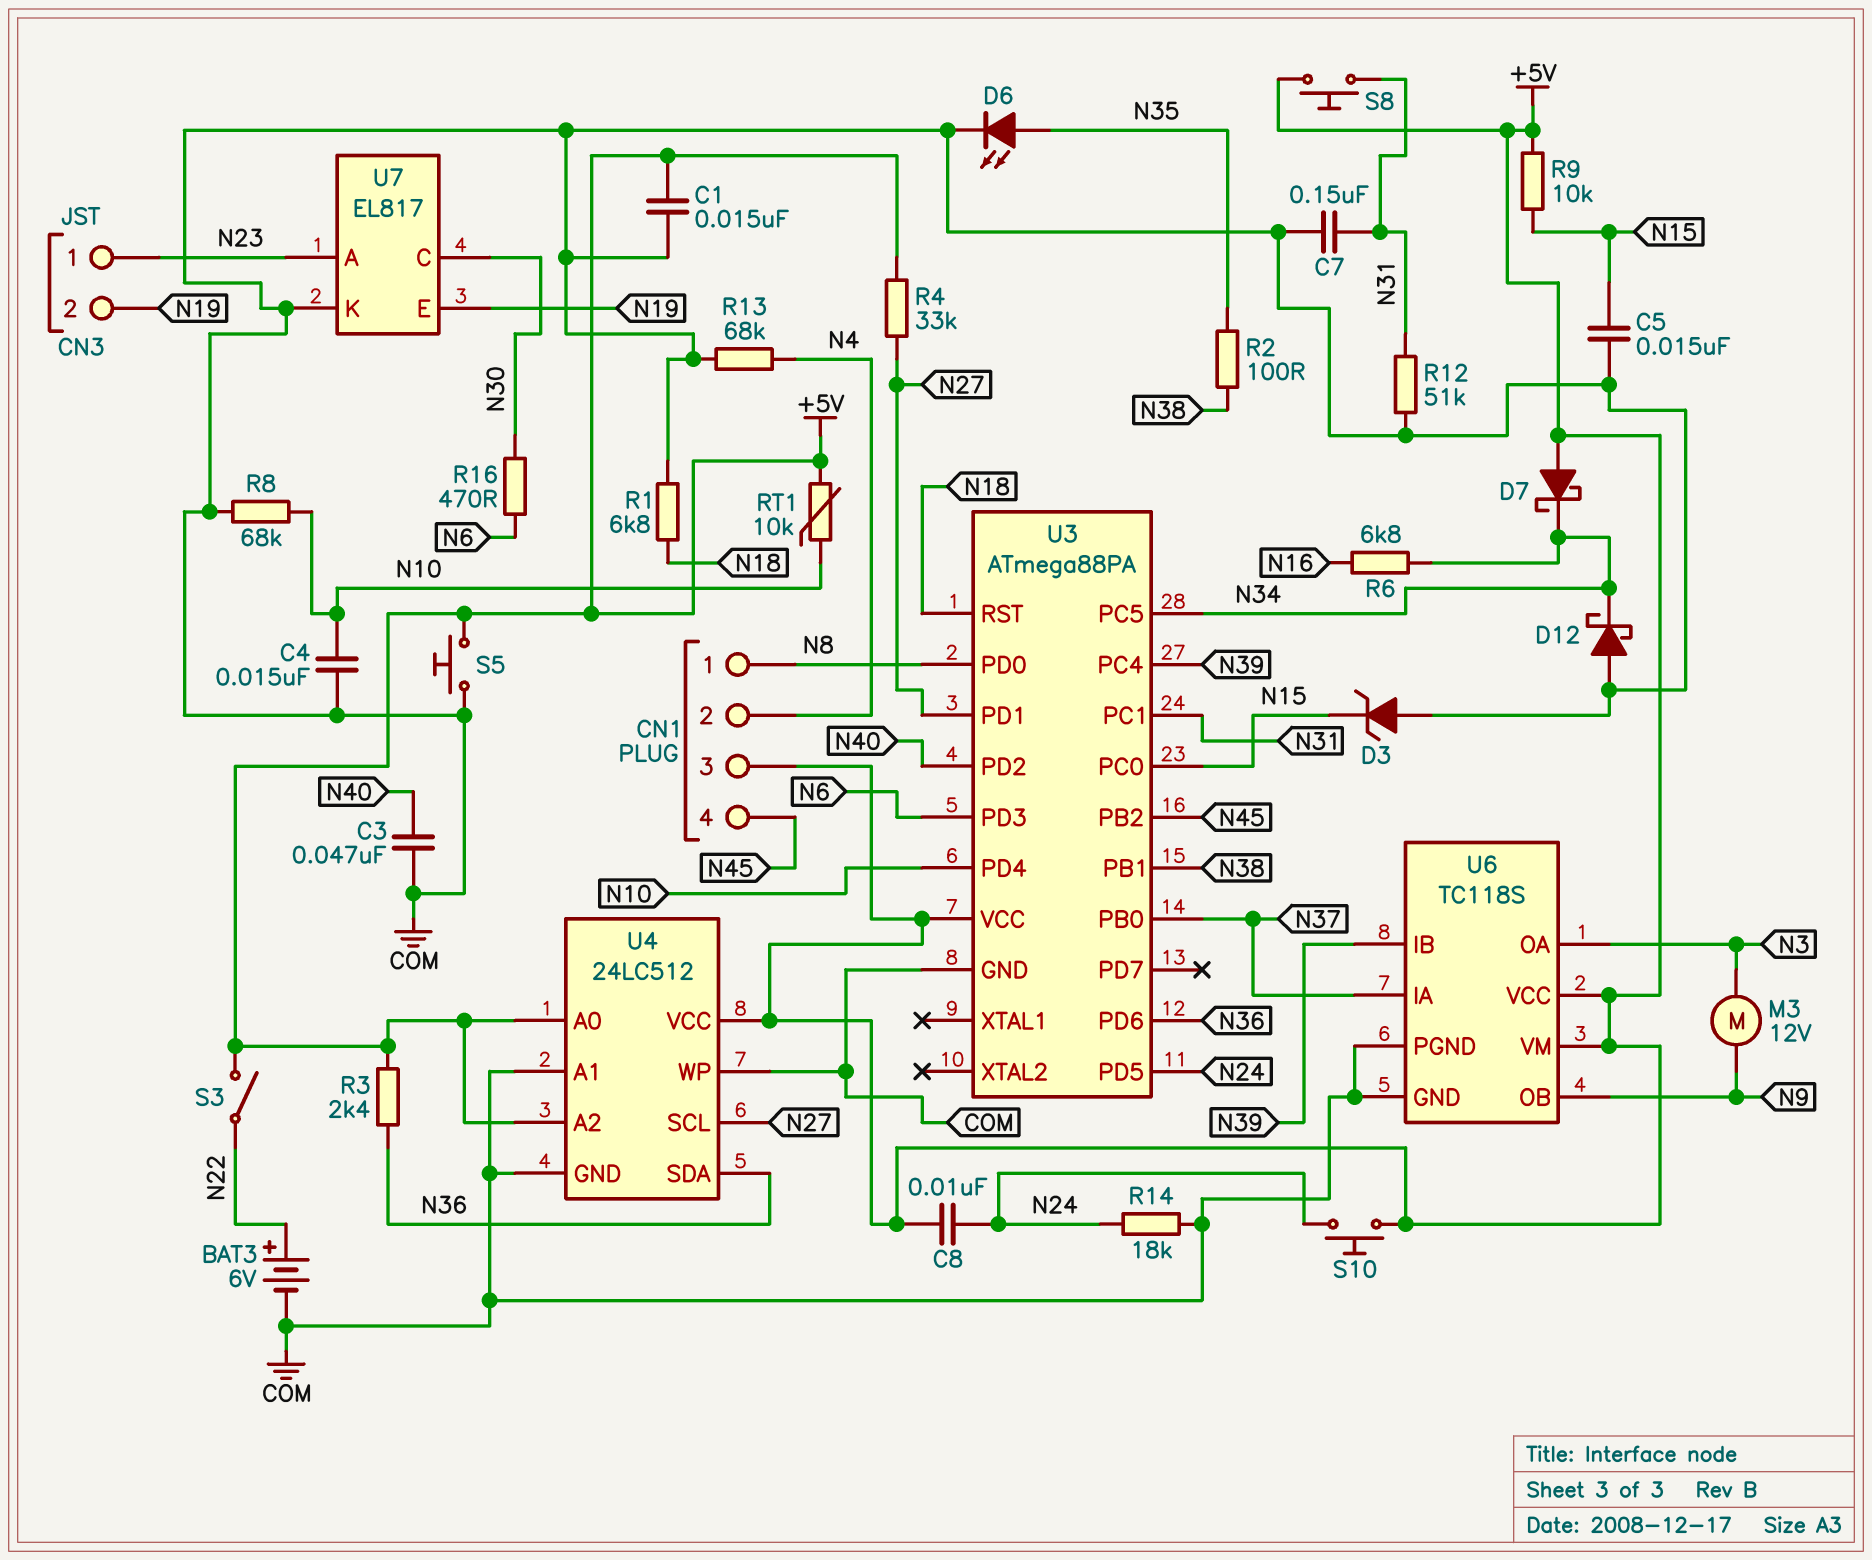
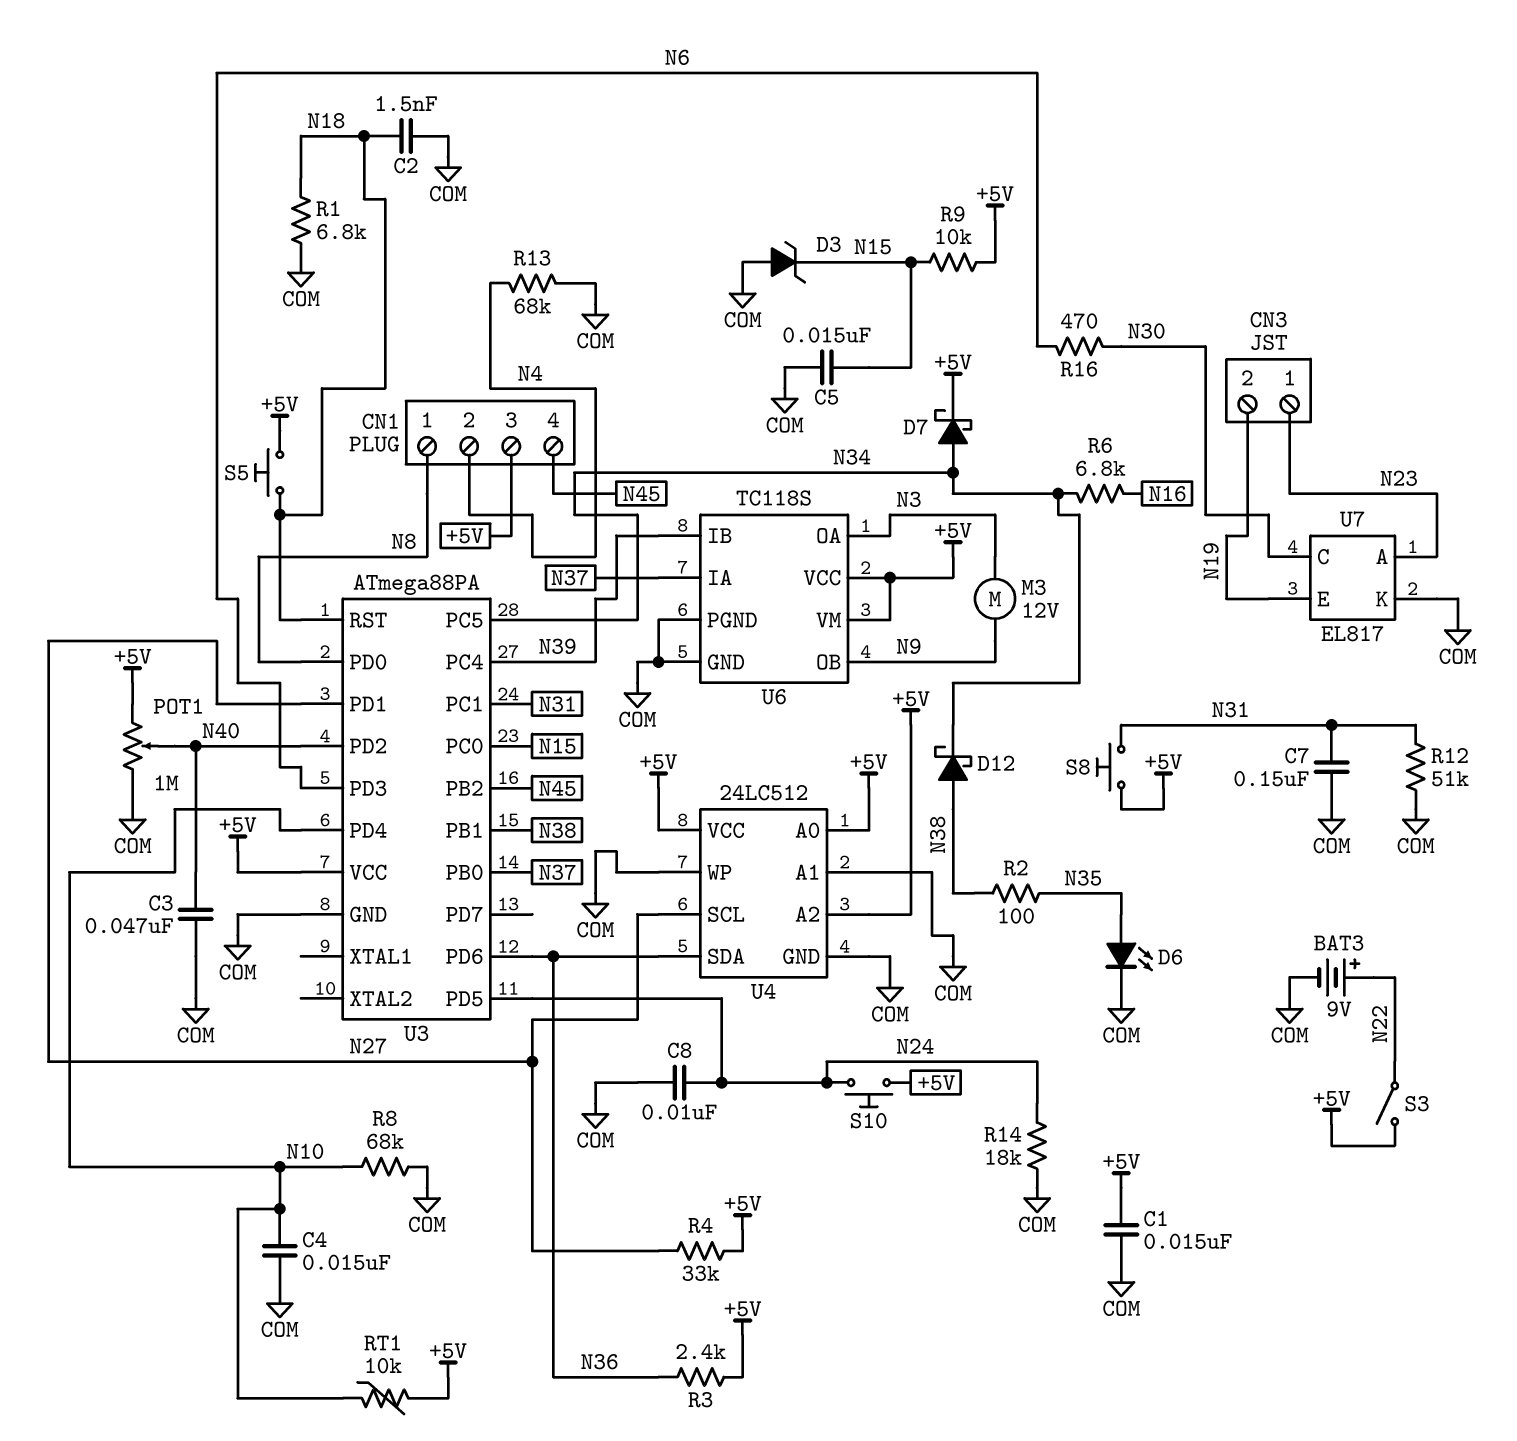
BAT3: 6V (plus N22, minus COM) -> 9V (plus N22, minus COM)
C2: none -> 1.5nF (COM, N18)
C8: 10nF (+5V, N24) -> 10nF (COM, N24)
D7: schottky (A +5V, K N34) -> schottky (A N34, K +5V)
D12: schottky (A COM, K N34) -> schottky (A N38, K N34)
POT1: none -> 1M (+5V, COM, wiper N40)
S5: button (+5V, COM) -> button (+5V, N18)

